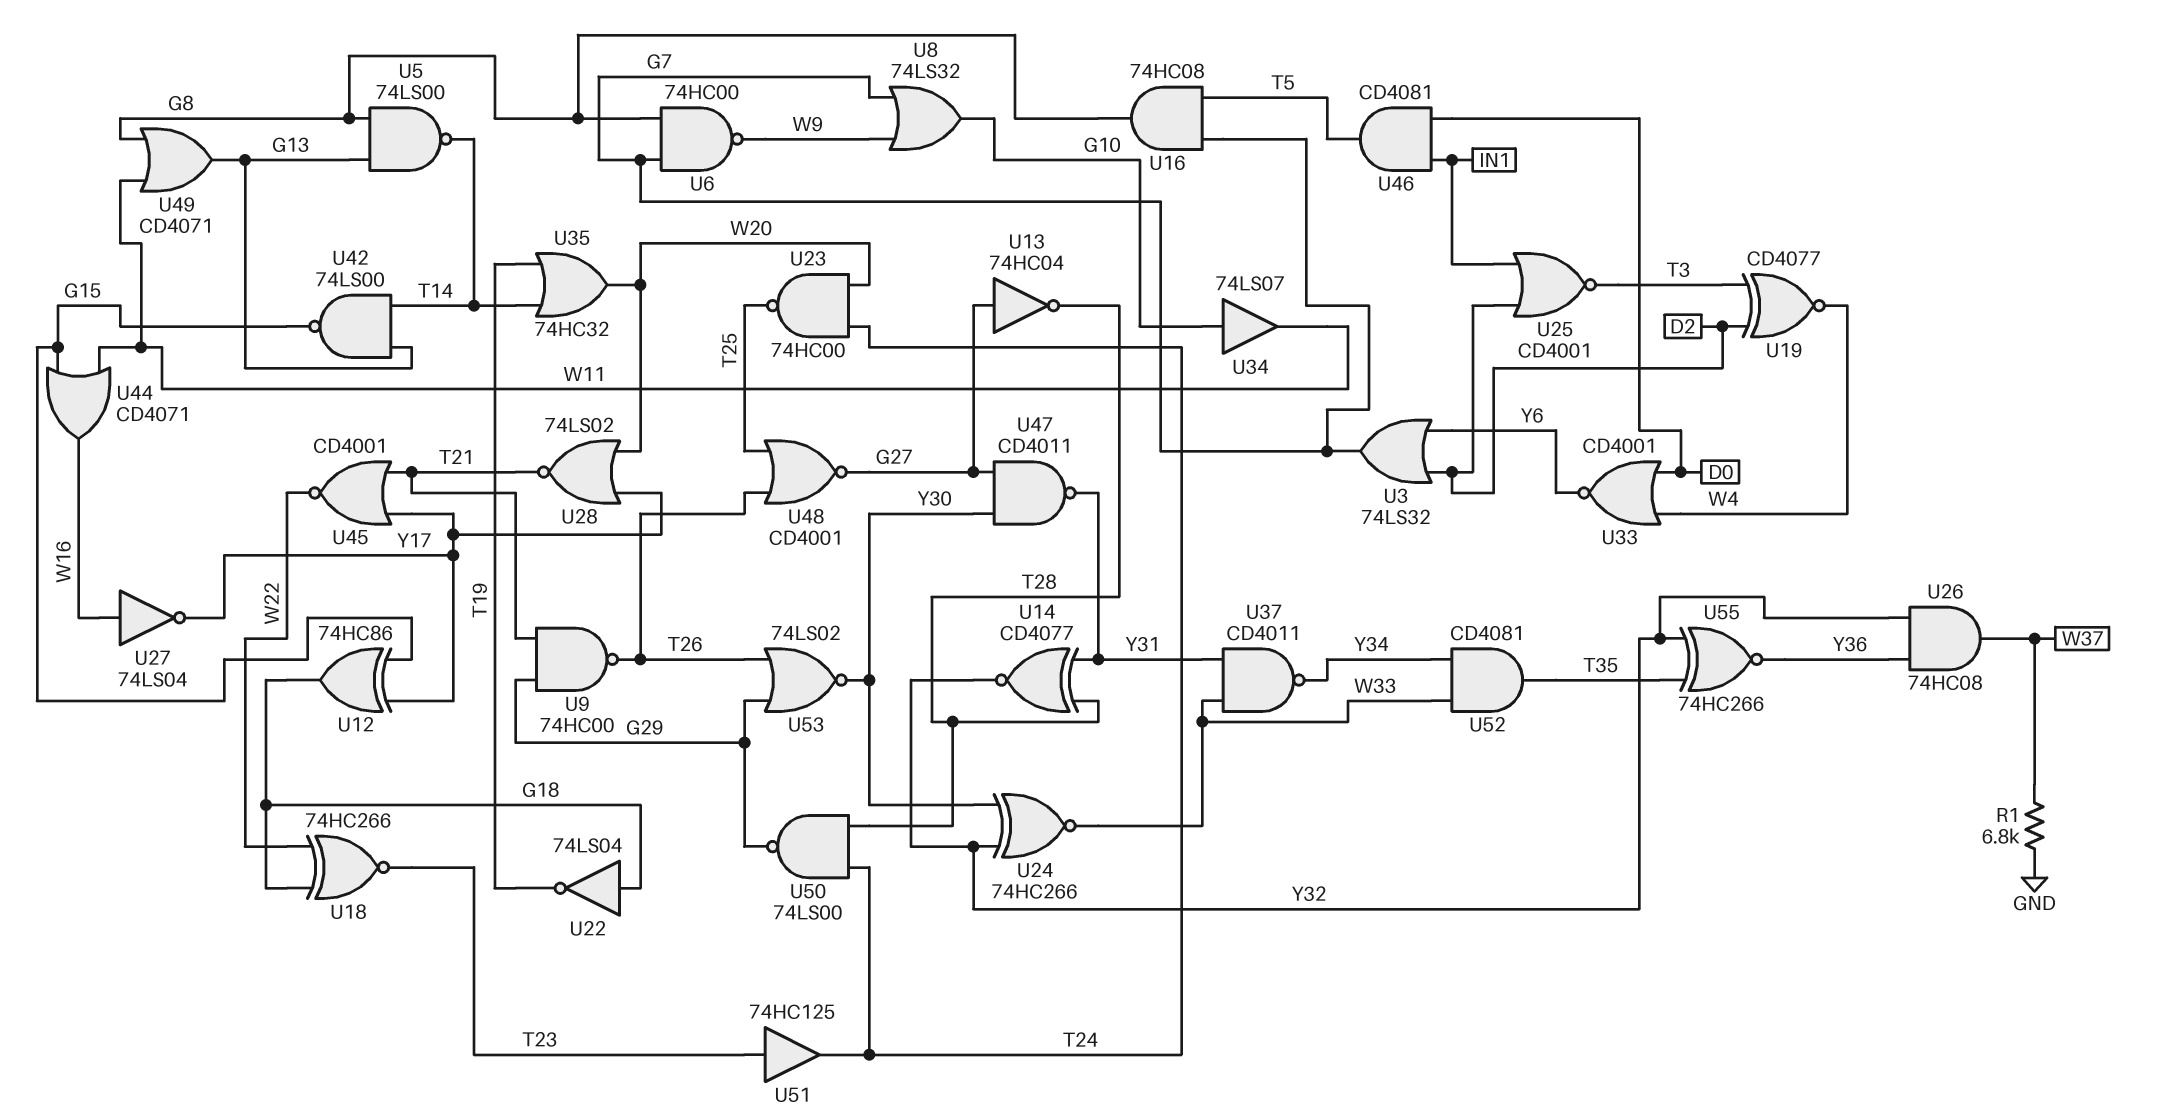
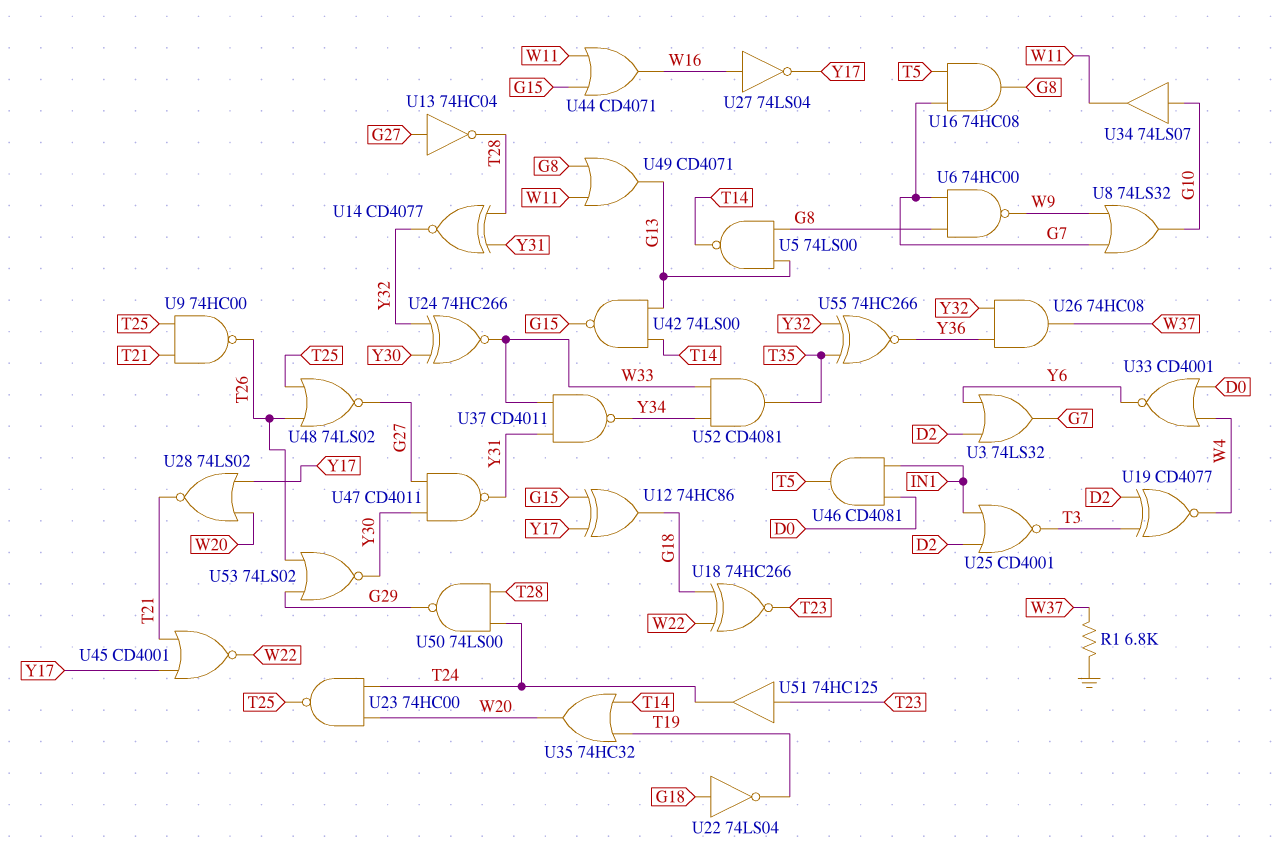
U9: NAND 74HC00 (in G29, in T21, out T26) -> NAND 74HC00 (in T21, in T25, out T26)
U48: NOR CD4001 (in T25, in T26, out G27) -> NOR 74LS02 (in T25, in T26, out G27)

